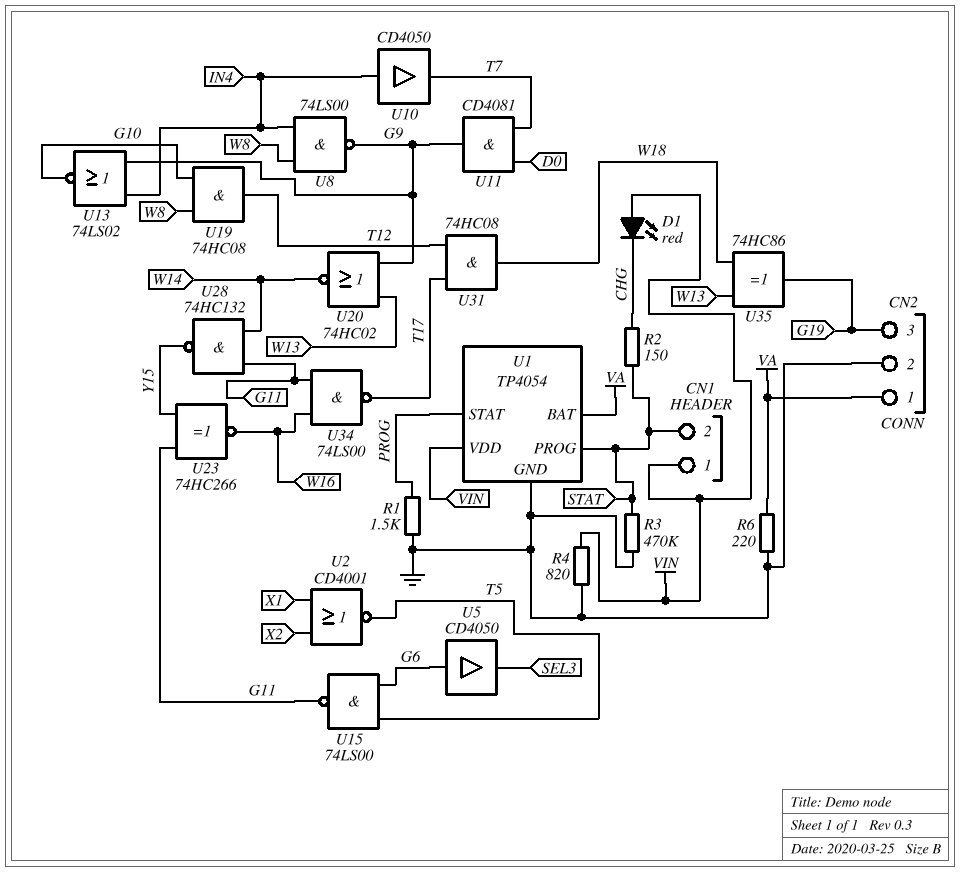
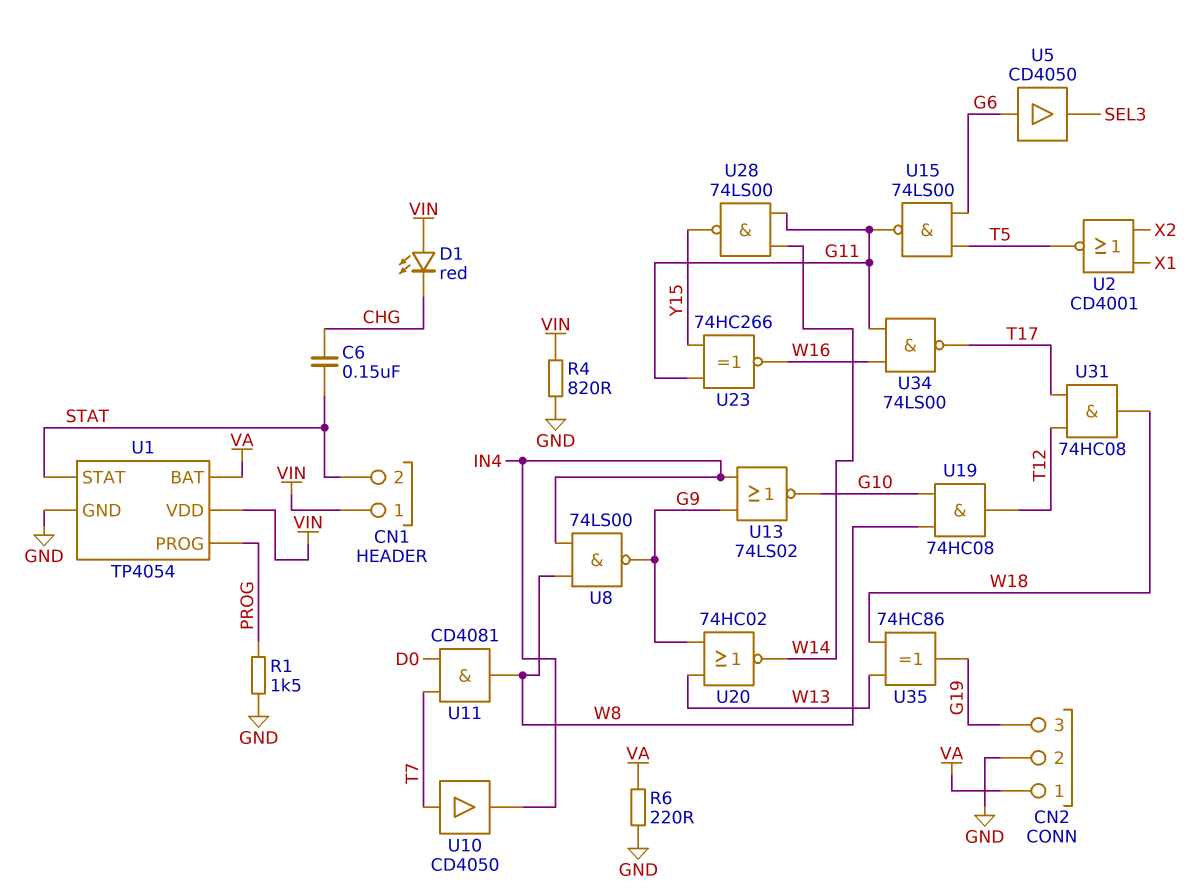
C6: none -> 150nF (CHG, STAT)
R2: 150 (CHG, STAT) -> none
R3: 470k (GND, STAT) -> none
U1 pin PROG: STAT -> PROG
U1 pin STAT: PROG -> STAT
U10: buffer CD4050 (in IN4, out T7) -> buffer CD4050 (in T7, out IN4)
U11: AND CD4081 (in D0, in T7, out G9) -> AND CD4081 (in D0, in T7, out W8)
U28: NAND 74HC132 (in G11, in W14, out Y15) -> NAND 74LS00 (in G11, in W14, out Y15)

